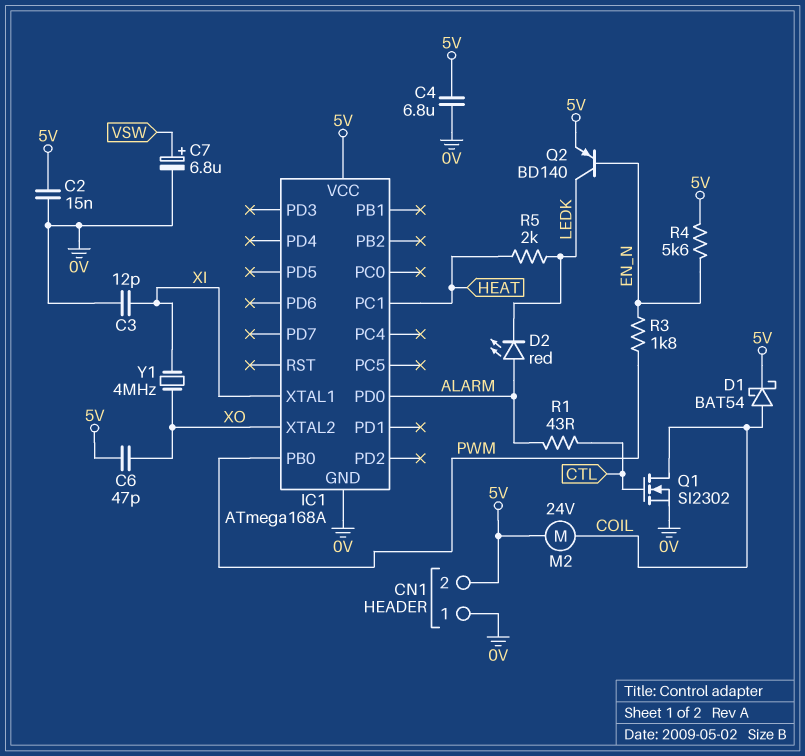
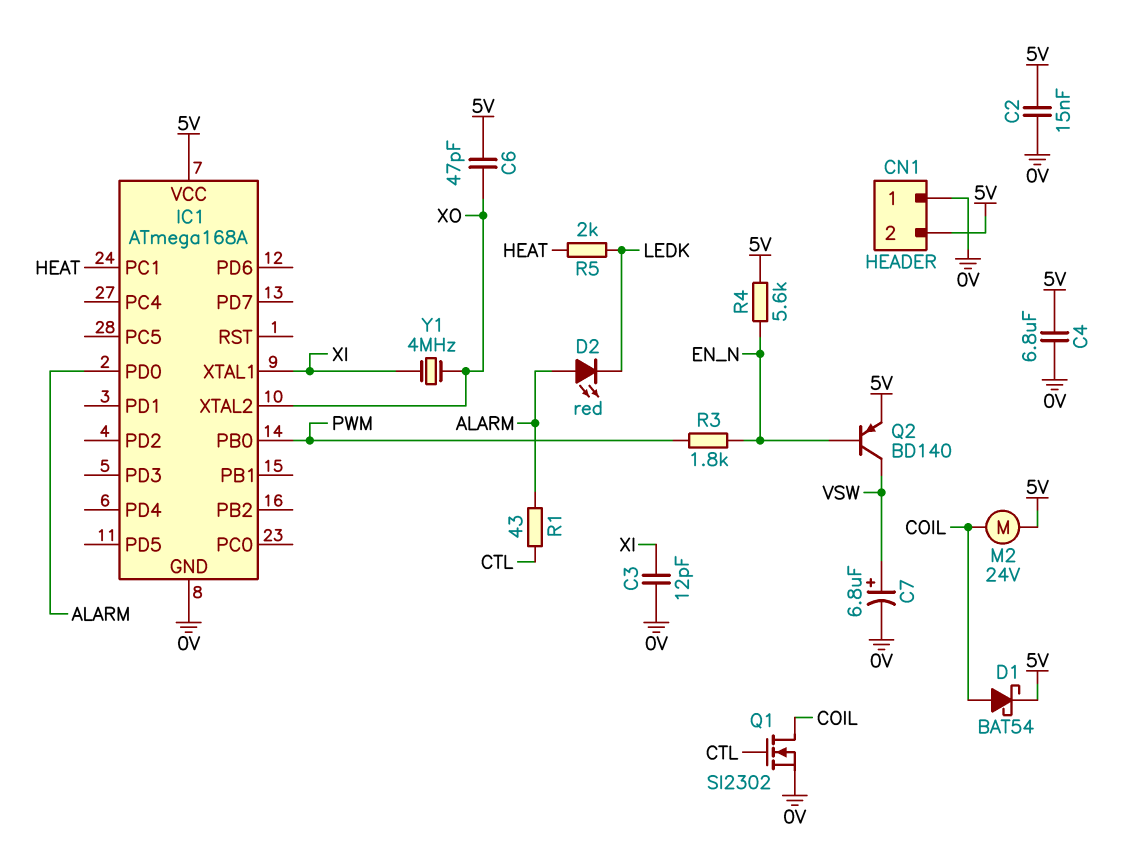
Q2: PNP BD140 (B EN_N, C LEDK, E 5V) -> PNP BD140 (B EN_N, C VSW, E 5V)

